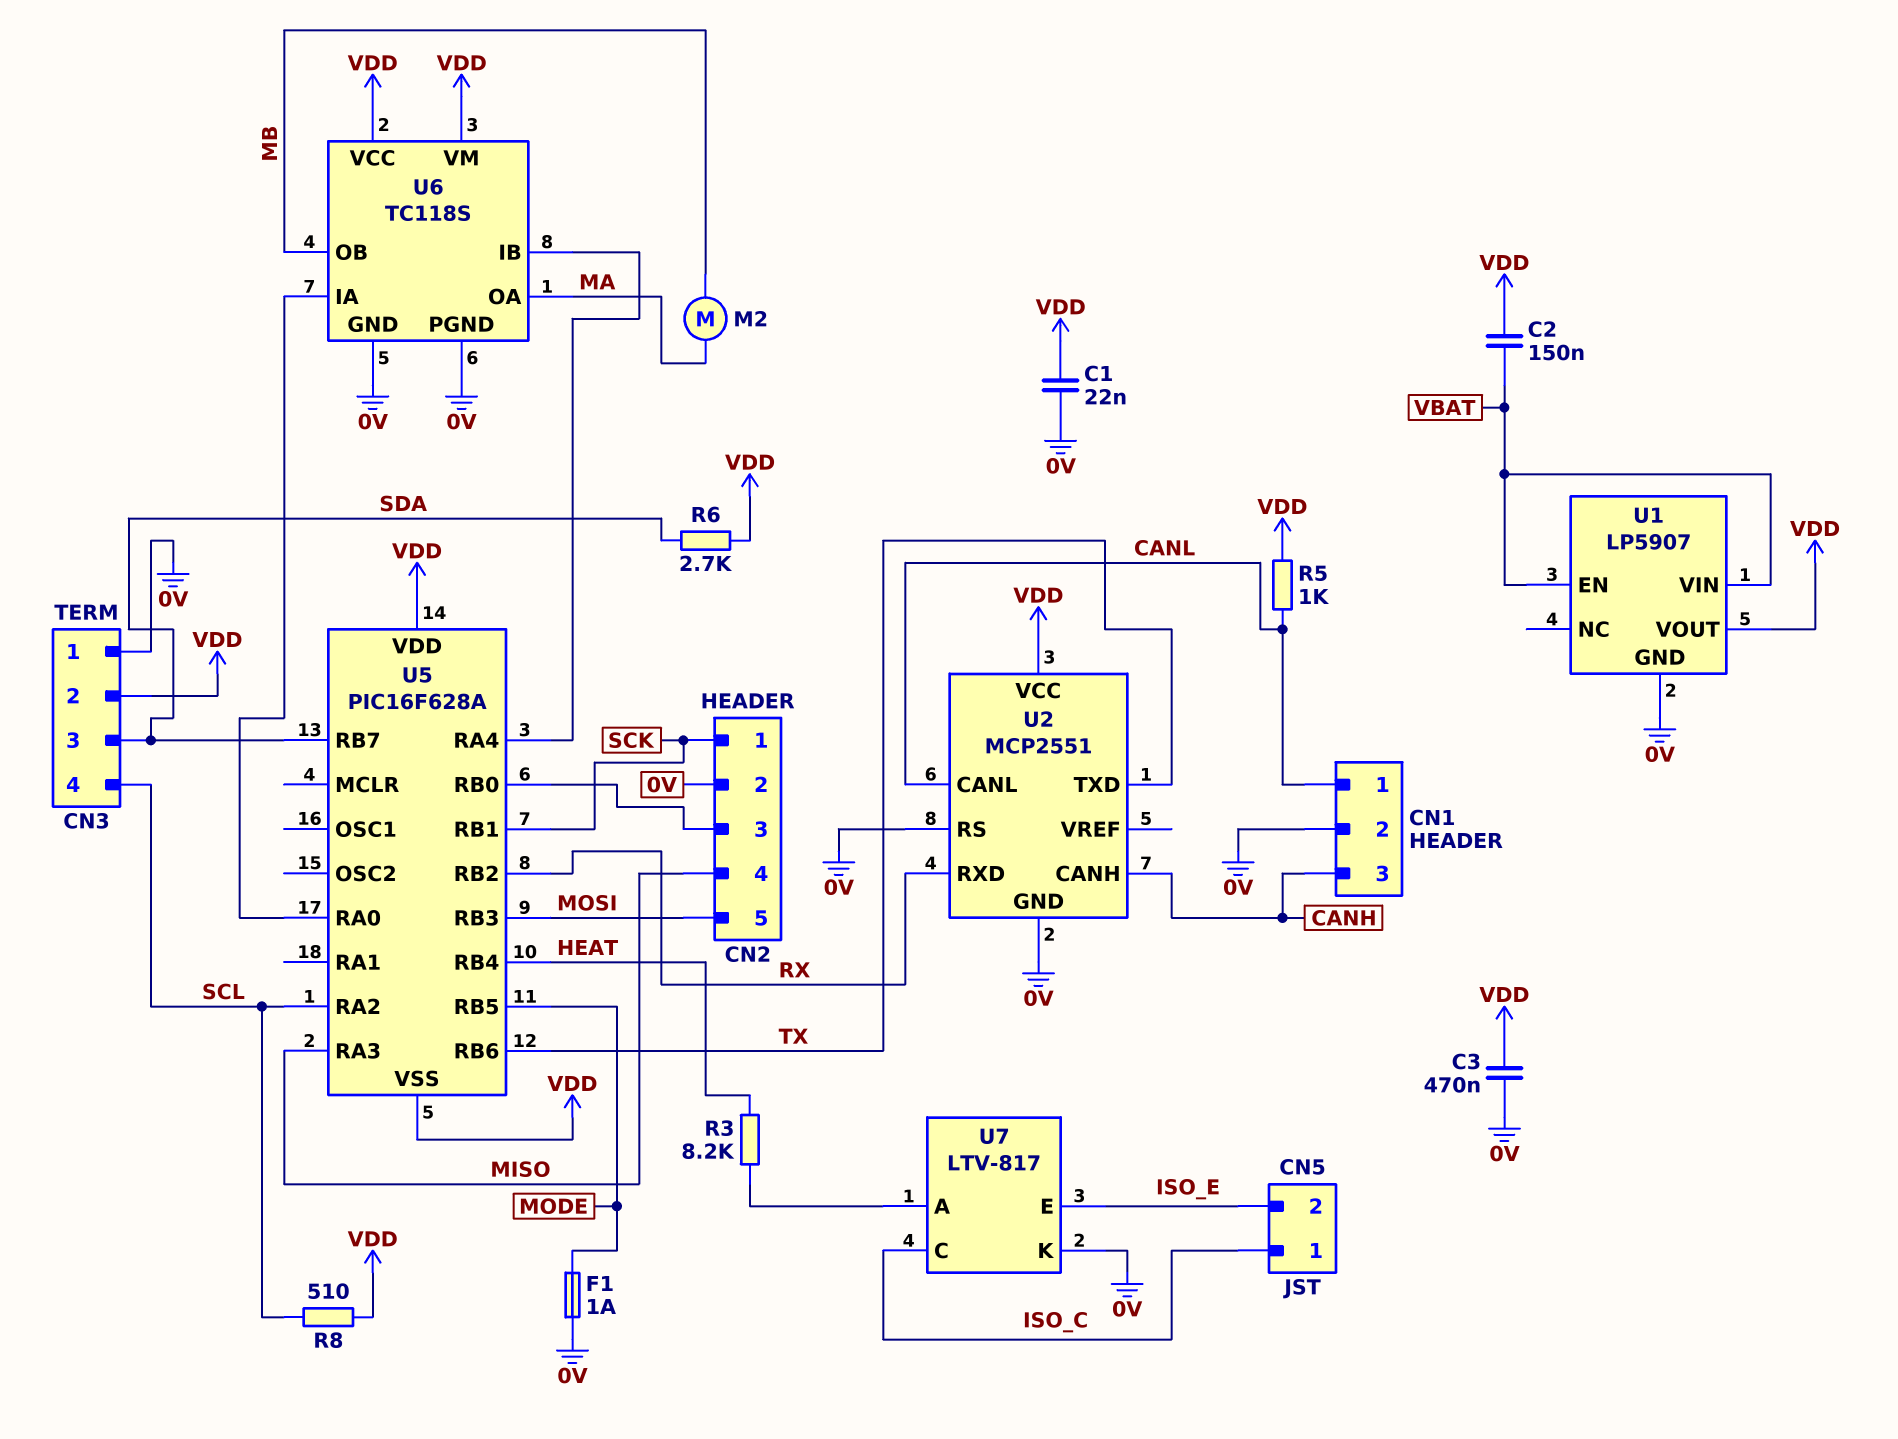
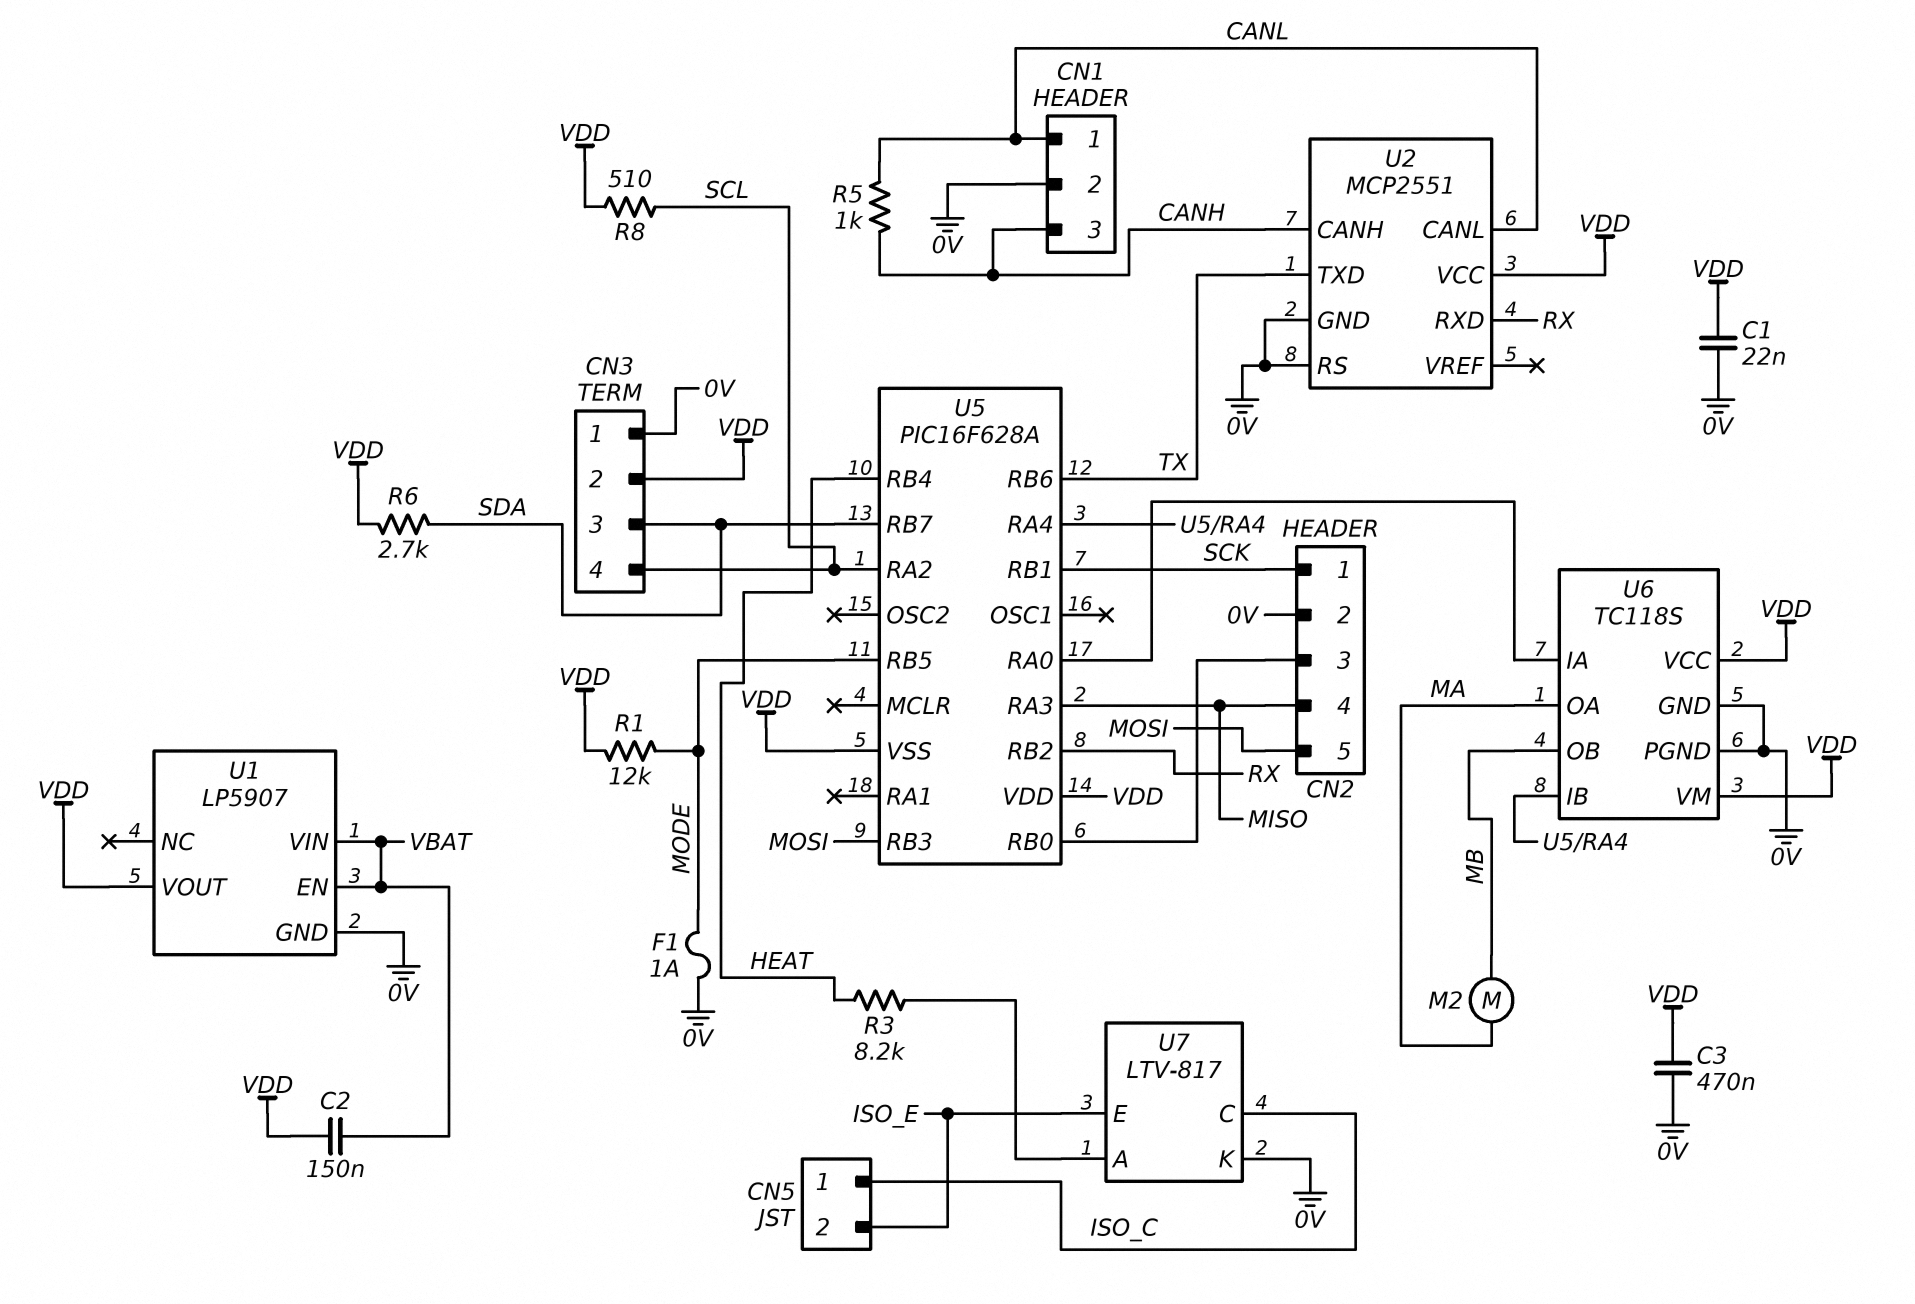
R1: none -> 12k (MODE, VDD)
R5: 1k (CANL, VDD) -> 1k (CANH, CANL)

